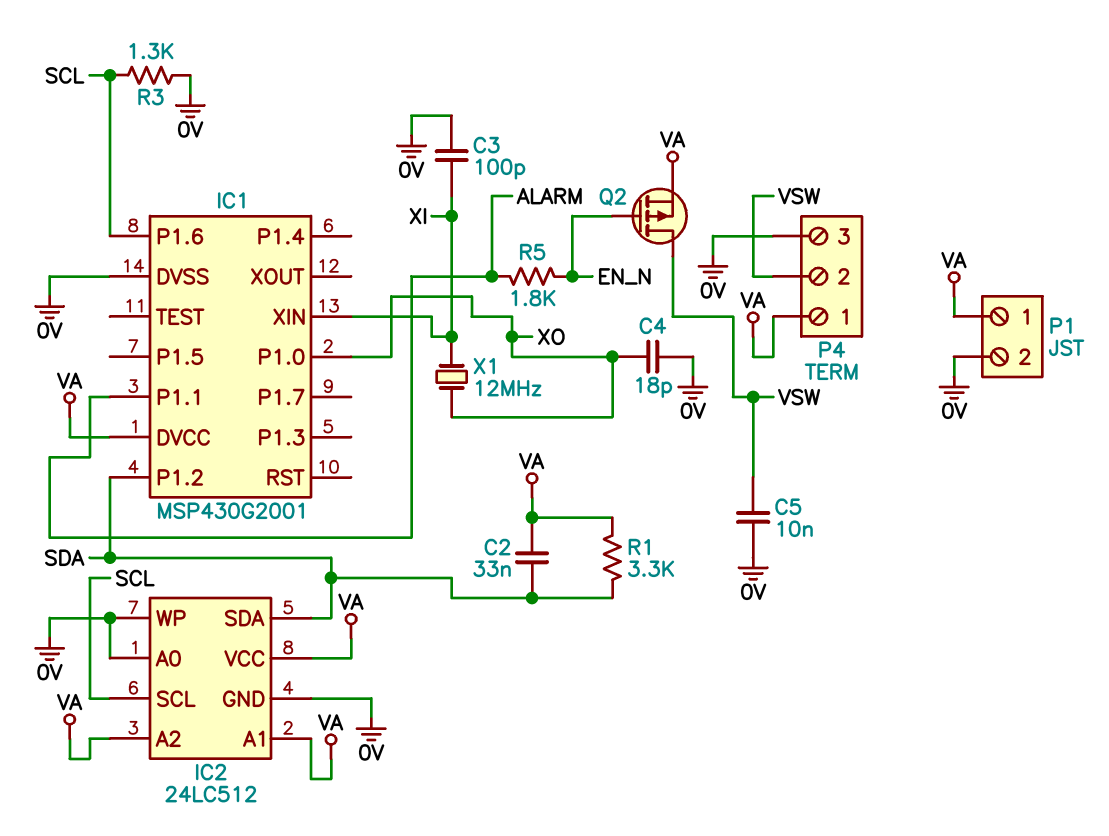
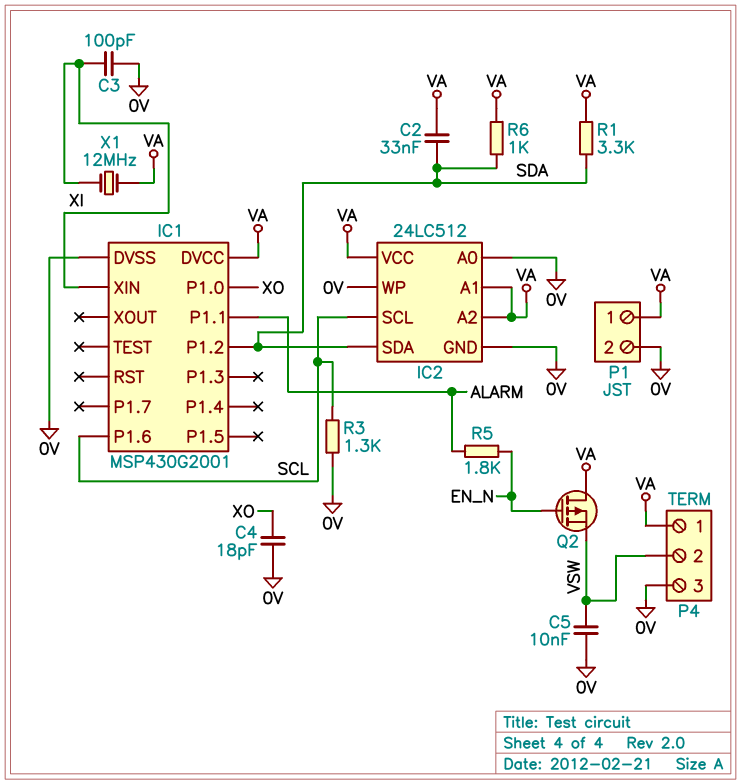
Q2: PMOS (G EN_N, D VSW, S VA) -> PMOS (G EN_N, D VA, S VSW)
R6: none -> 1k (SDA, VA)
X1: 12MHz (XI, XO) -> 12MHz (VA, XI)

